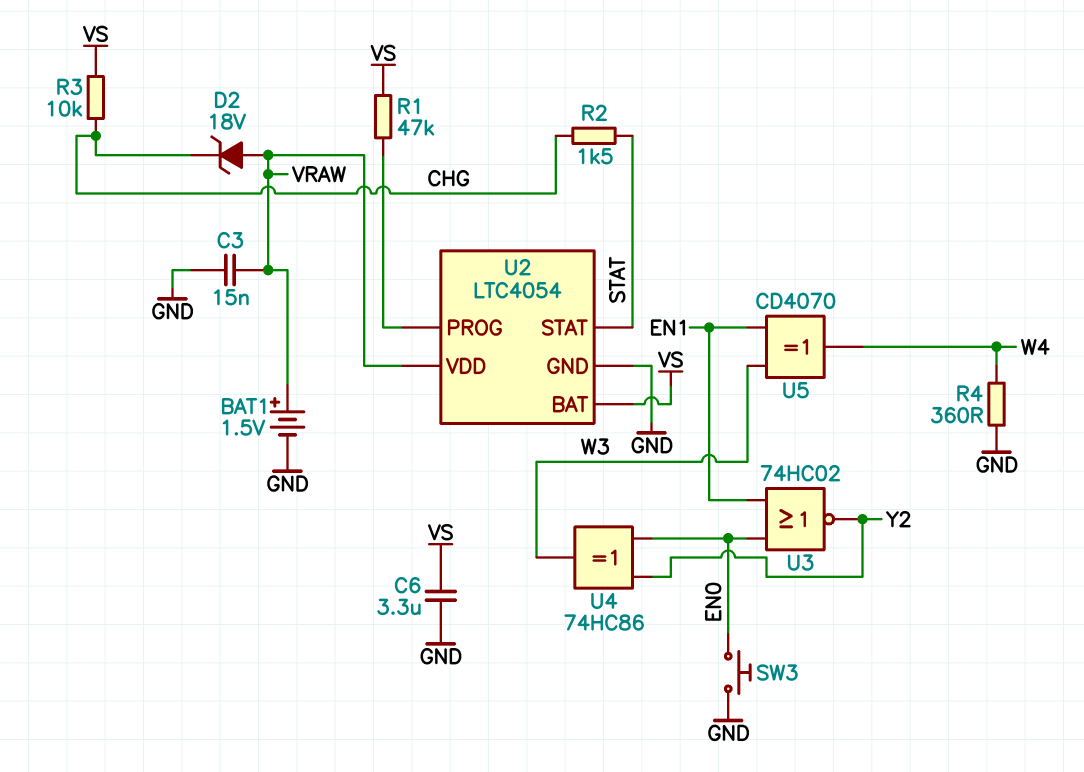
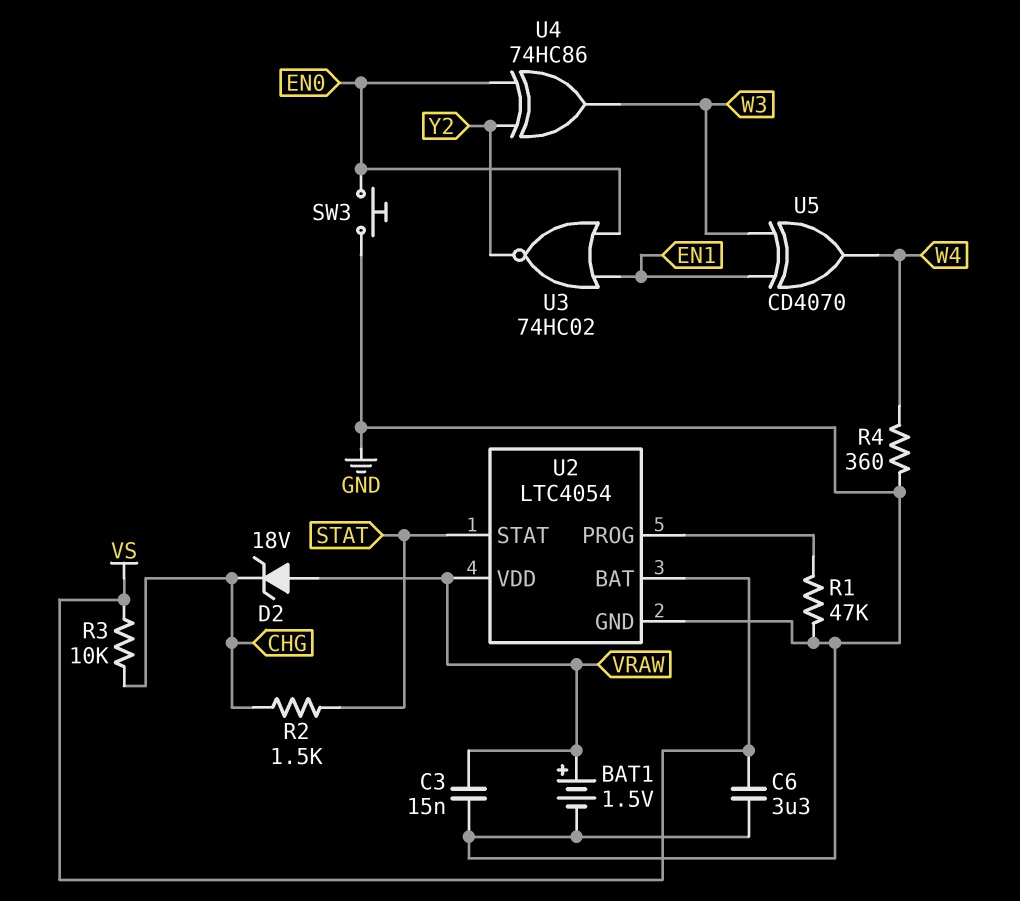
R1: 47k (U2/PROG, VS) -> 47k (GND, U2/PROG)

